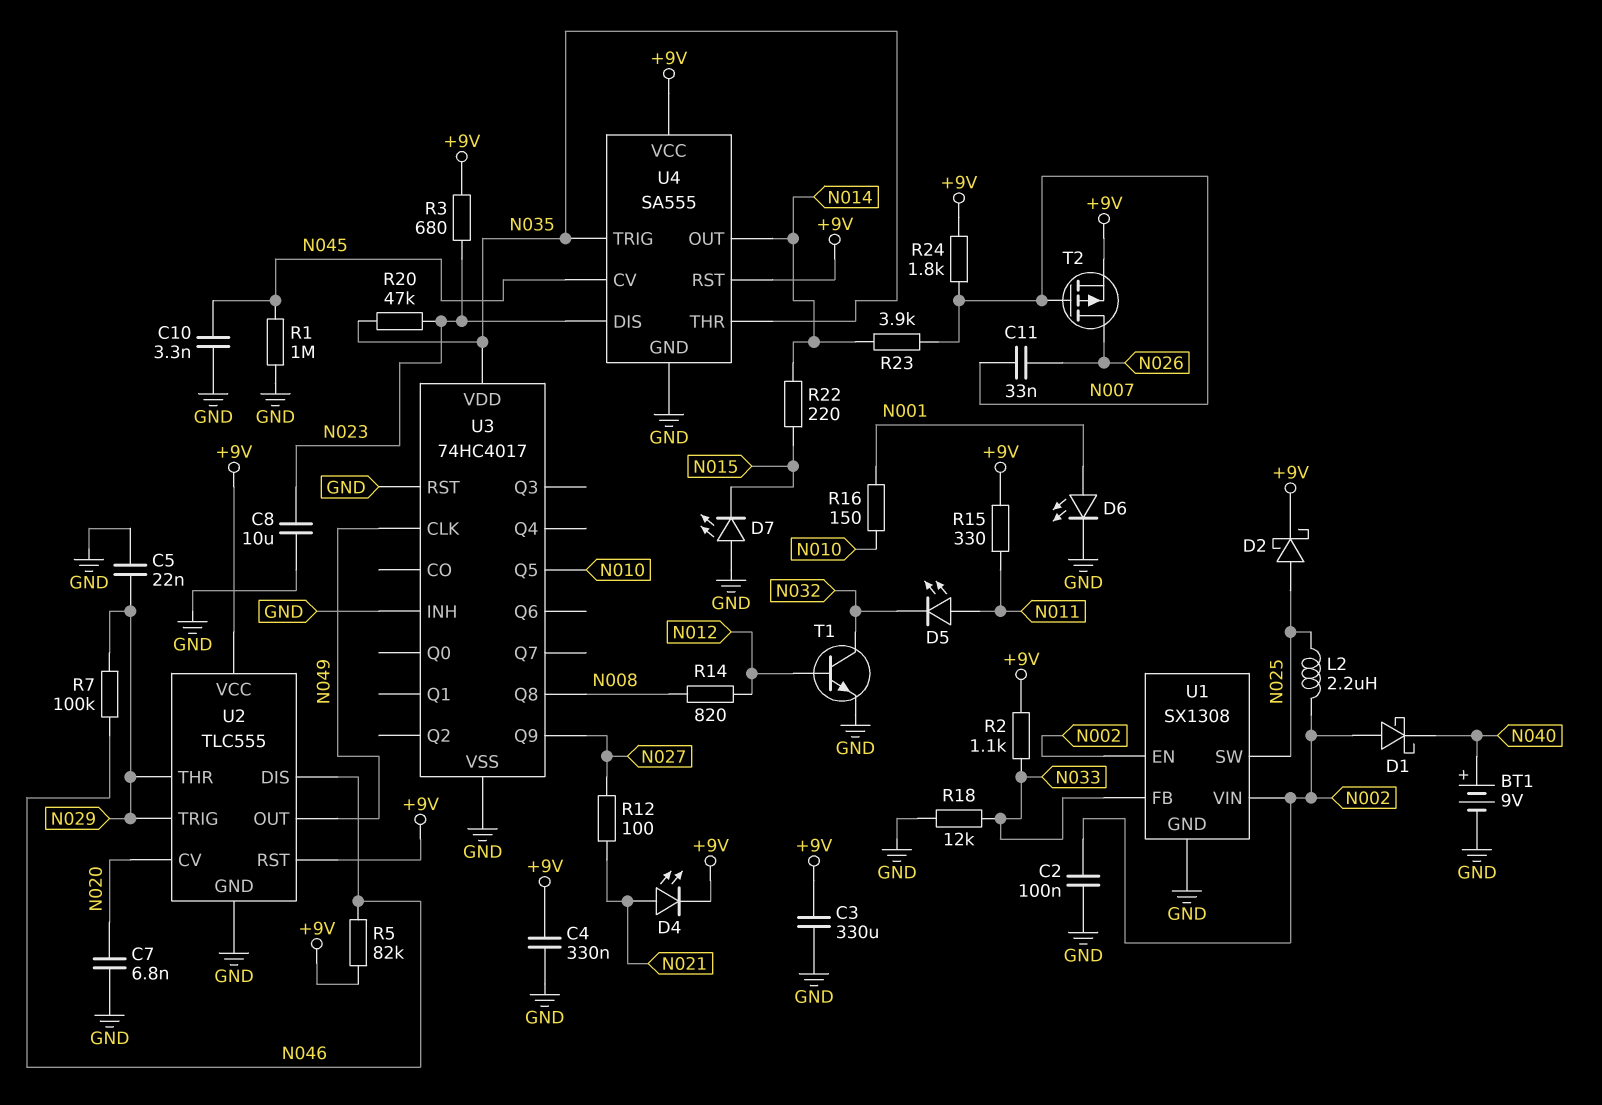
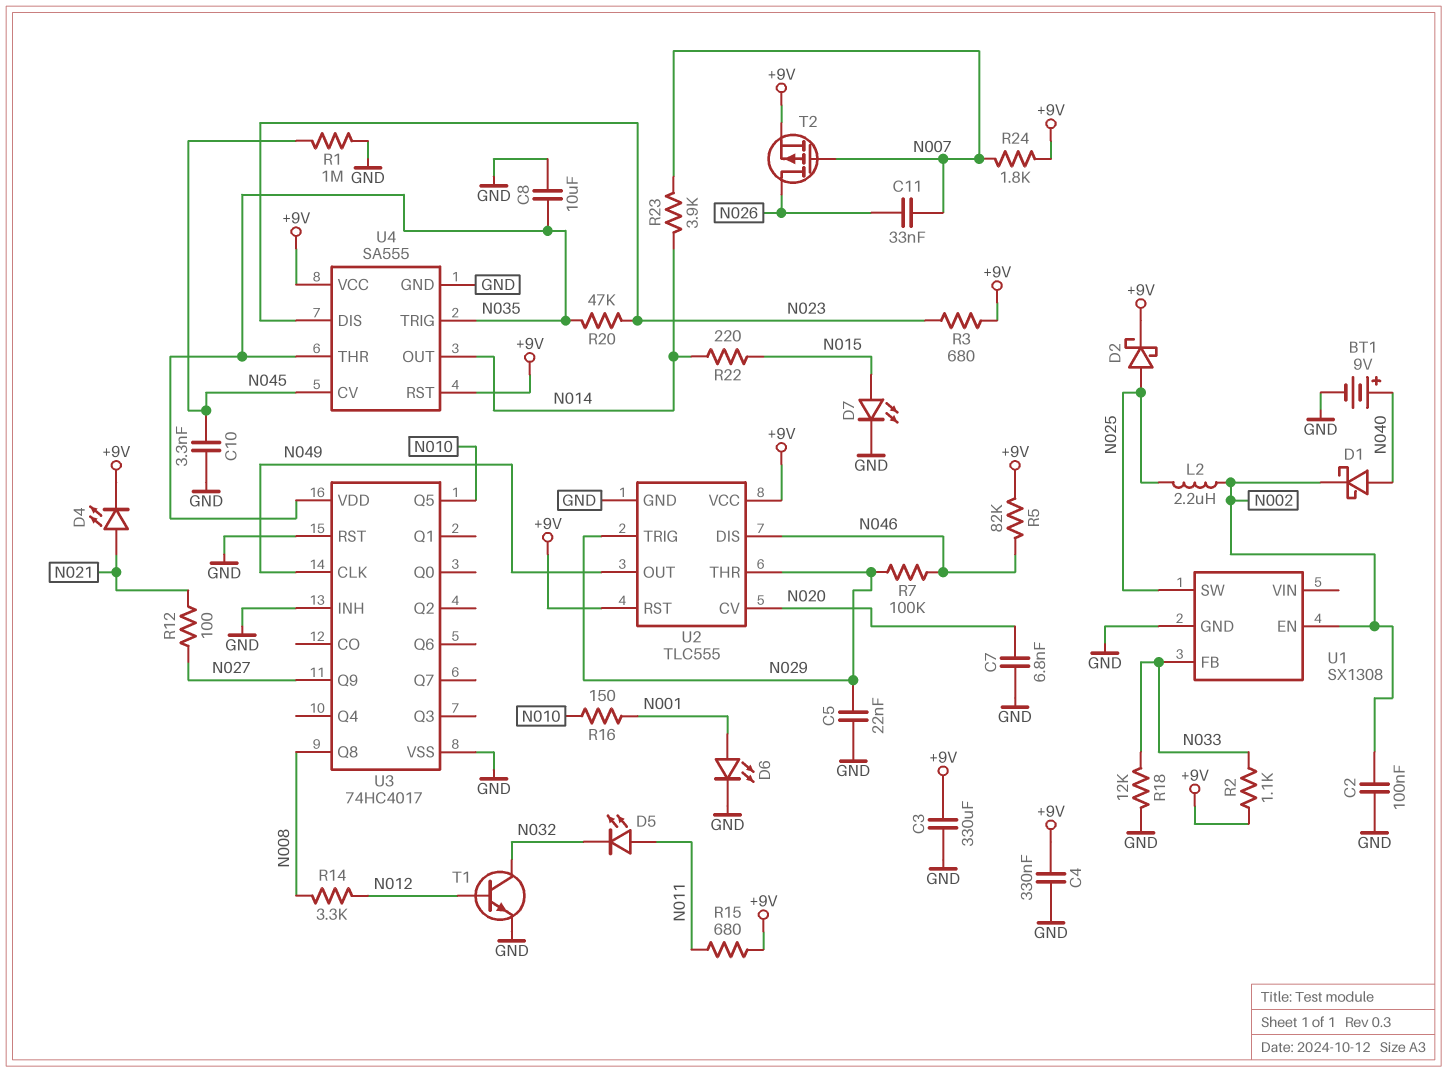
C8: 10uF (GND, N023) -> 10uF (GND, N035)
D1: schottky (A N002, K N040) -> schottky (A N040, K N002)
D7: LED (A GND, K N015) -> LED (A N015, K GND)
R14: 820 (N008, N012) -> 3.3k (N008, N012)
R15: 330 (+9V, N011) -> 680 (+9V, N011)
U1 pin VIN: N002 -> none

